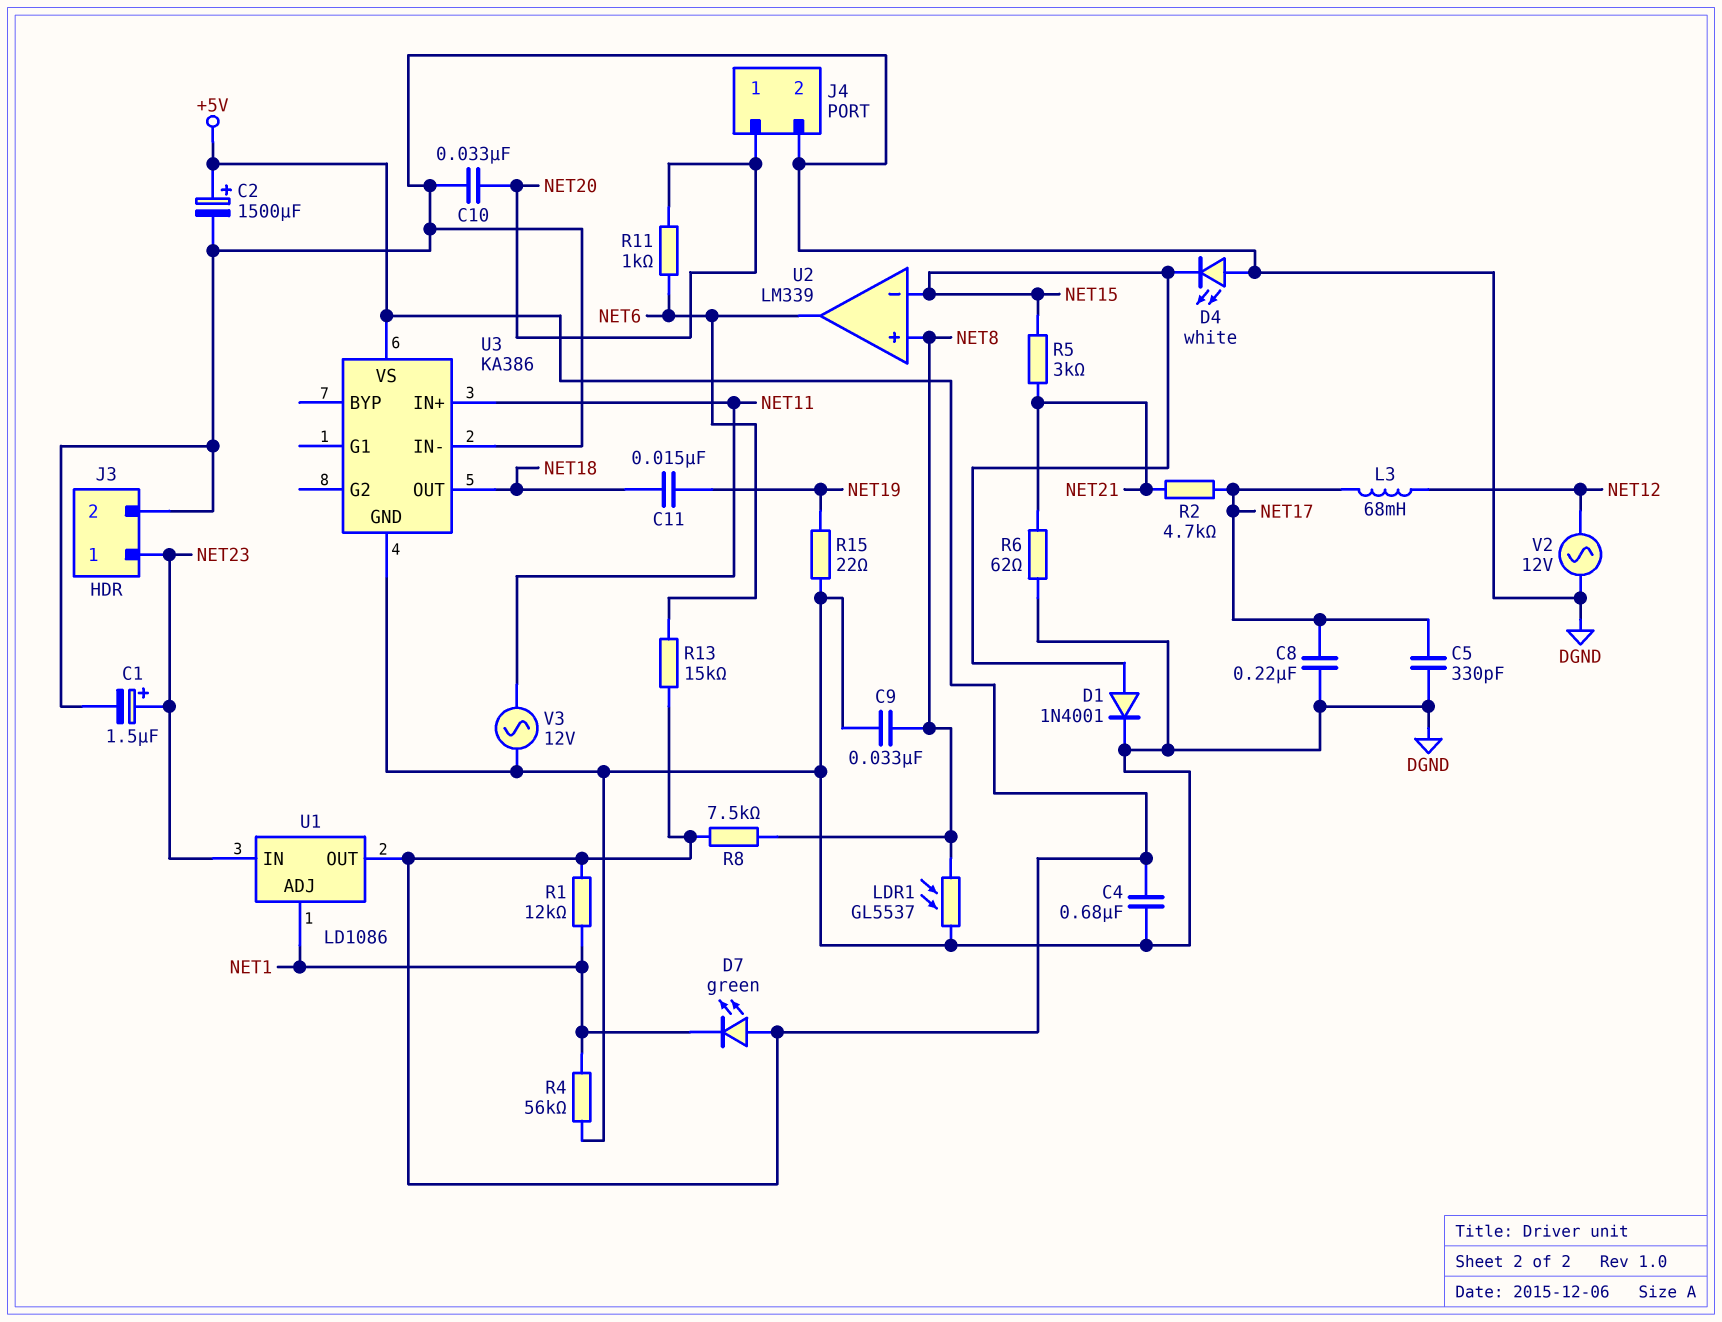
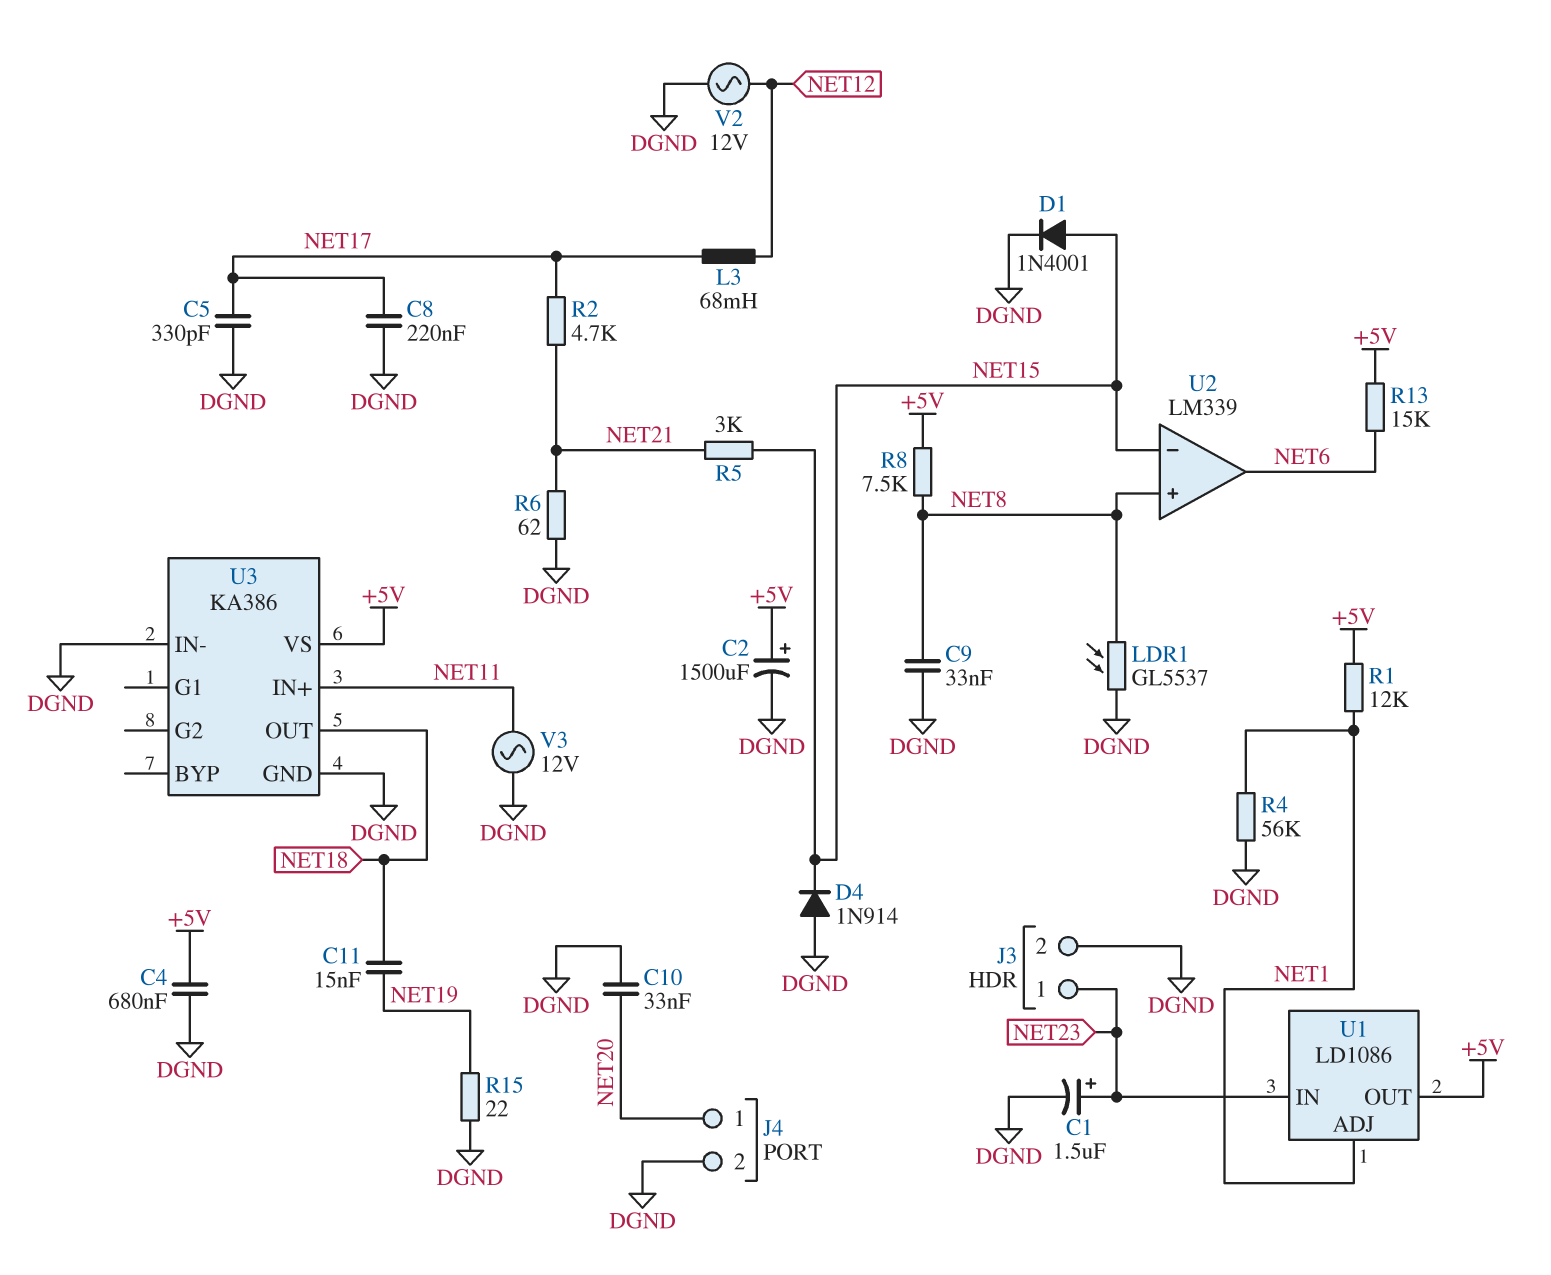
D4: LED white (A DGND, K NET15) -> diode 1N914 (A DGND, K NET15)
D7: LED green (A +5V, K NET1) -> none
R11: 1k (NET6, NET20) -> none

